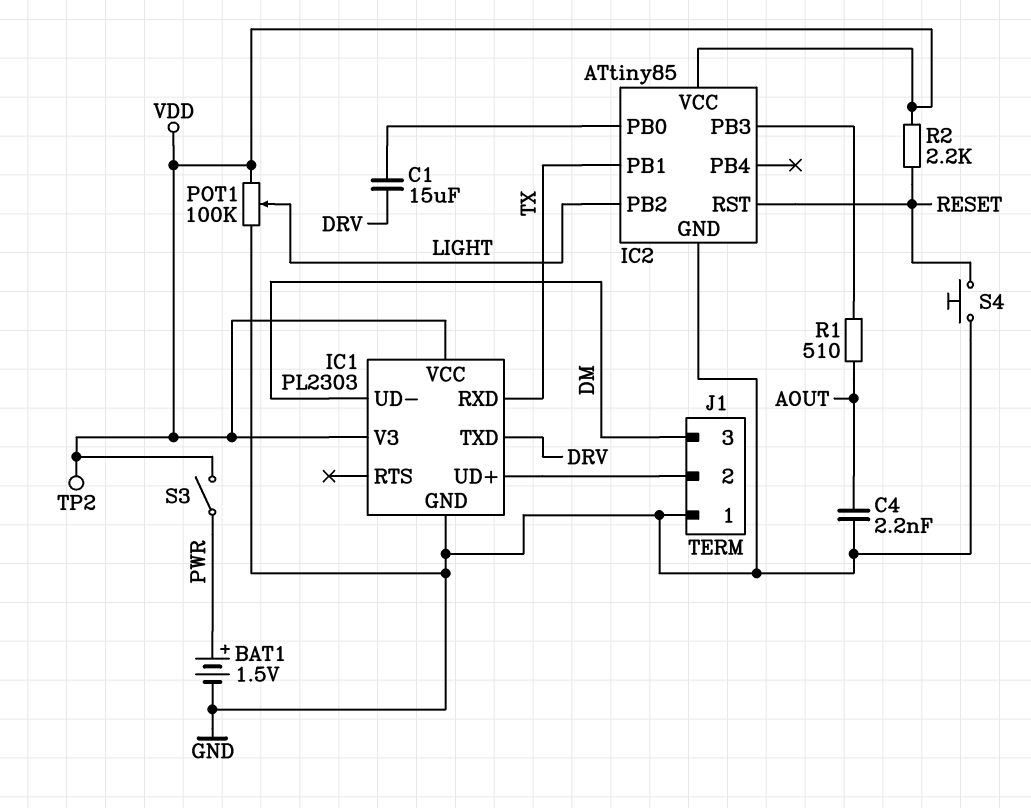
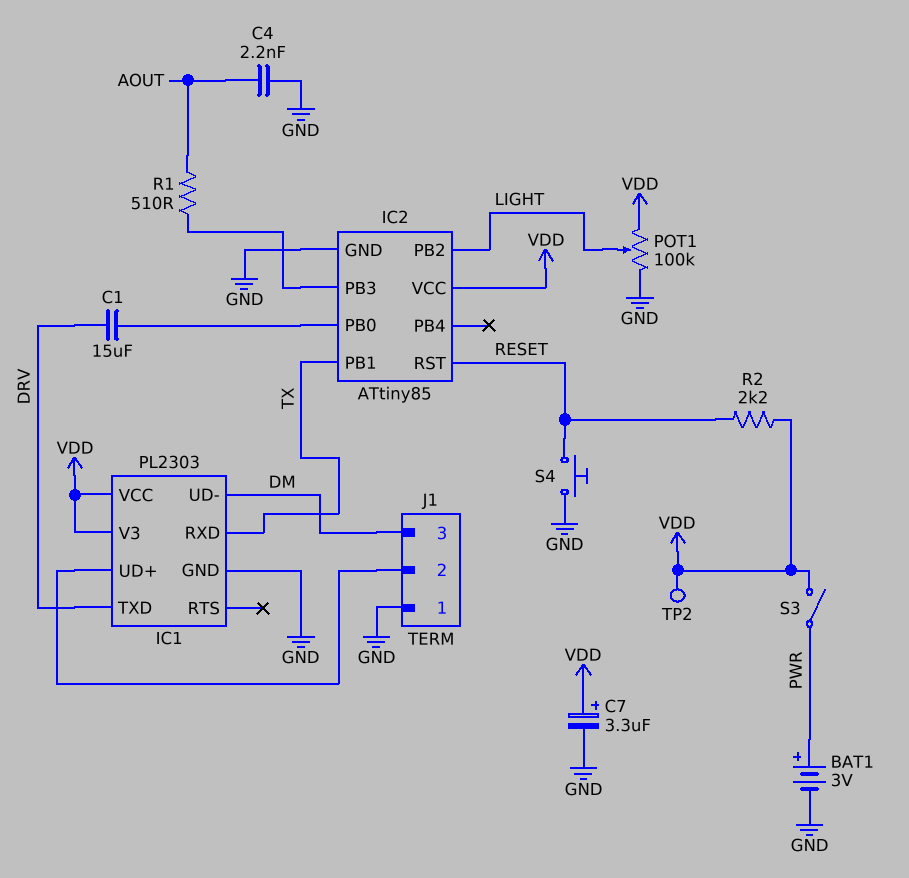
BAT1: 1.5V (plus PWR, minus GND) -> 3V (plus PWR, minus GND)
C7: none -> 3.3uF (plus VDD, minus GND)

